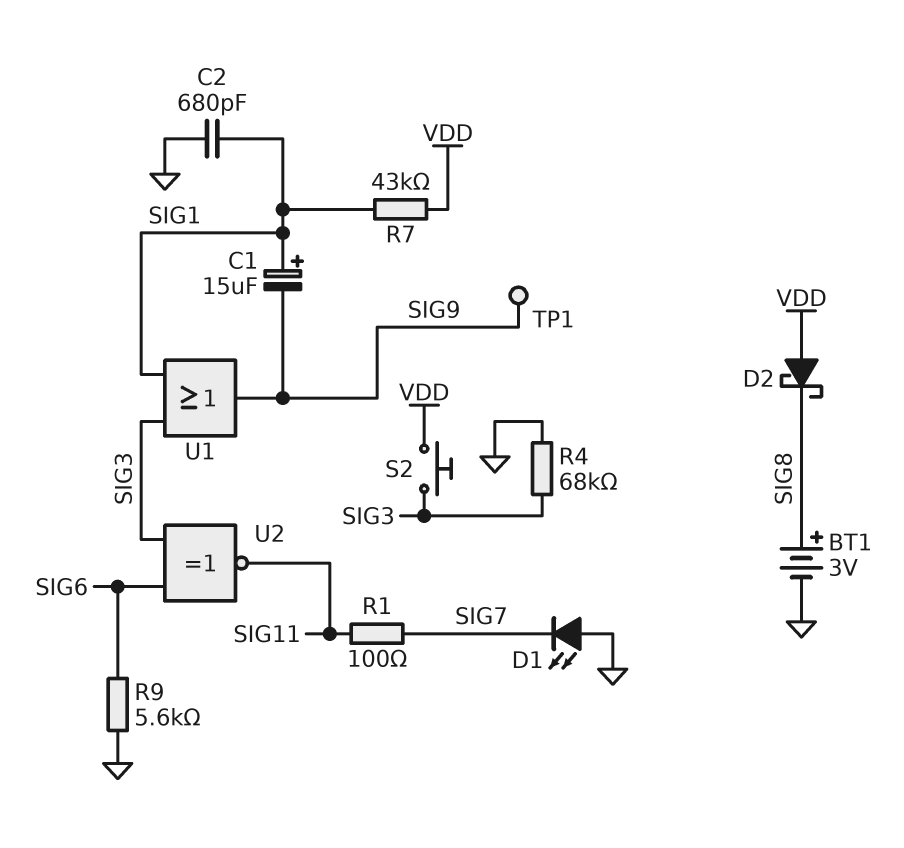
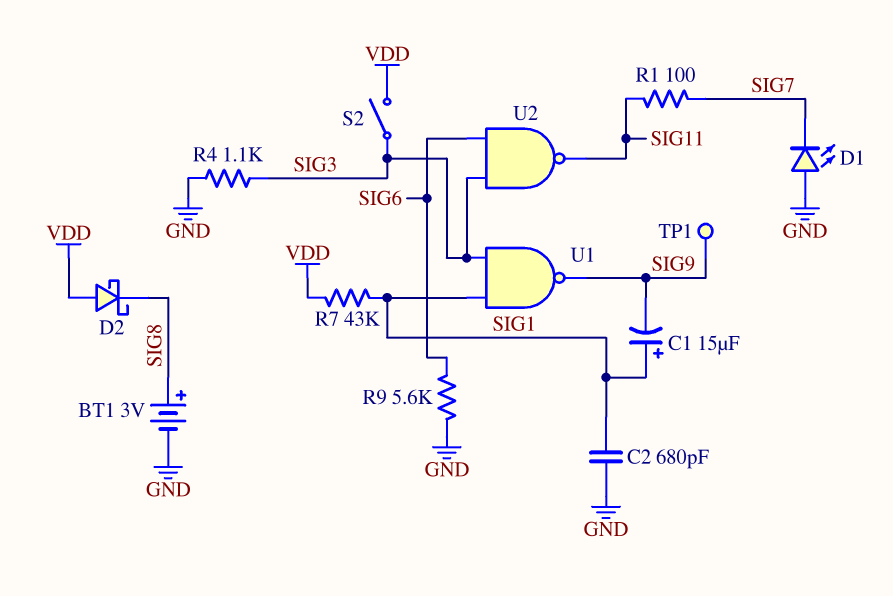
R4: 68k (GND, SIG3) -> 1.1k (GND, SIG3)
S2: button (SIG3, VDD) -> switch (SIG3, VDD)
U1: OR (in SIG1, in SIG3, out SIG9) -> NAND (in SIG1, in SIG3, out SIG9)
U2: XNOR (in SIG3, in SIG6, out SIG11) -> NAND (in SIG3, in SIG6, out SIG11)

